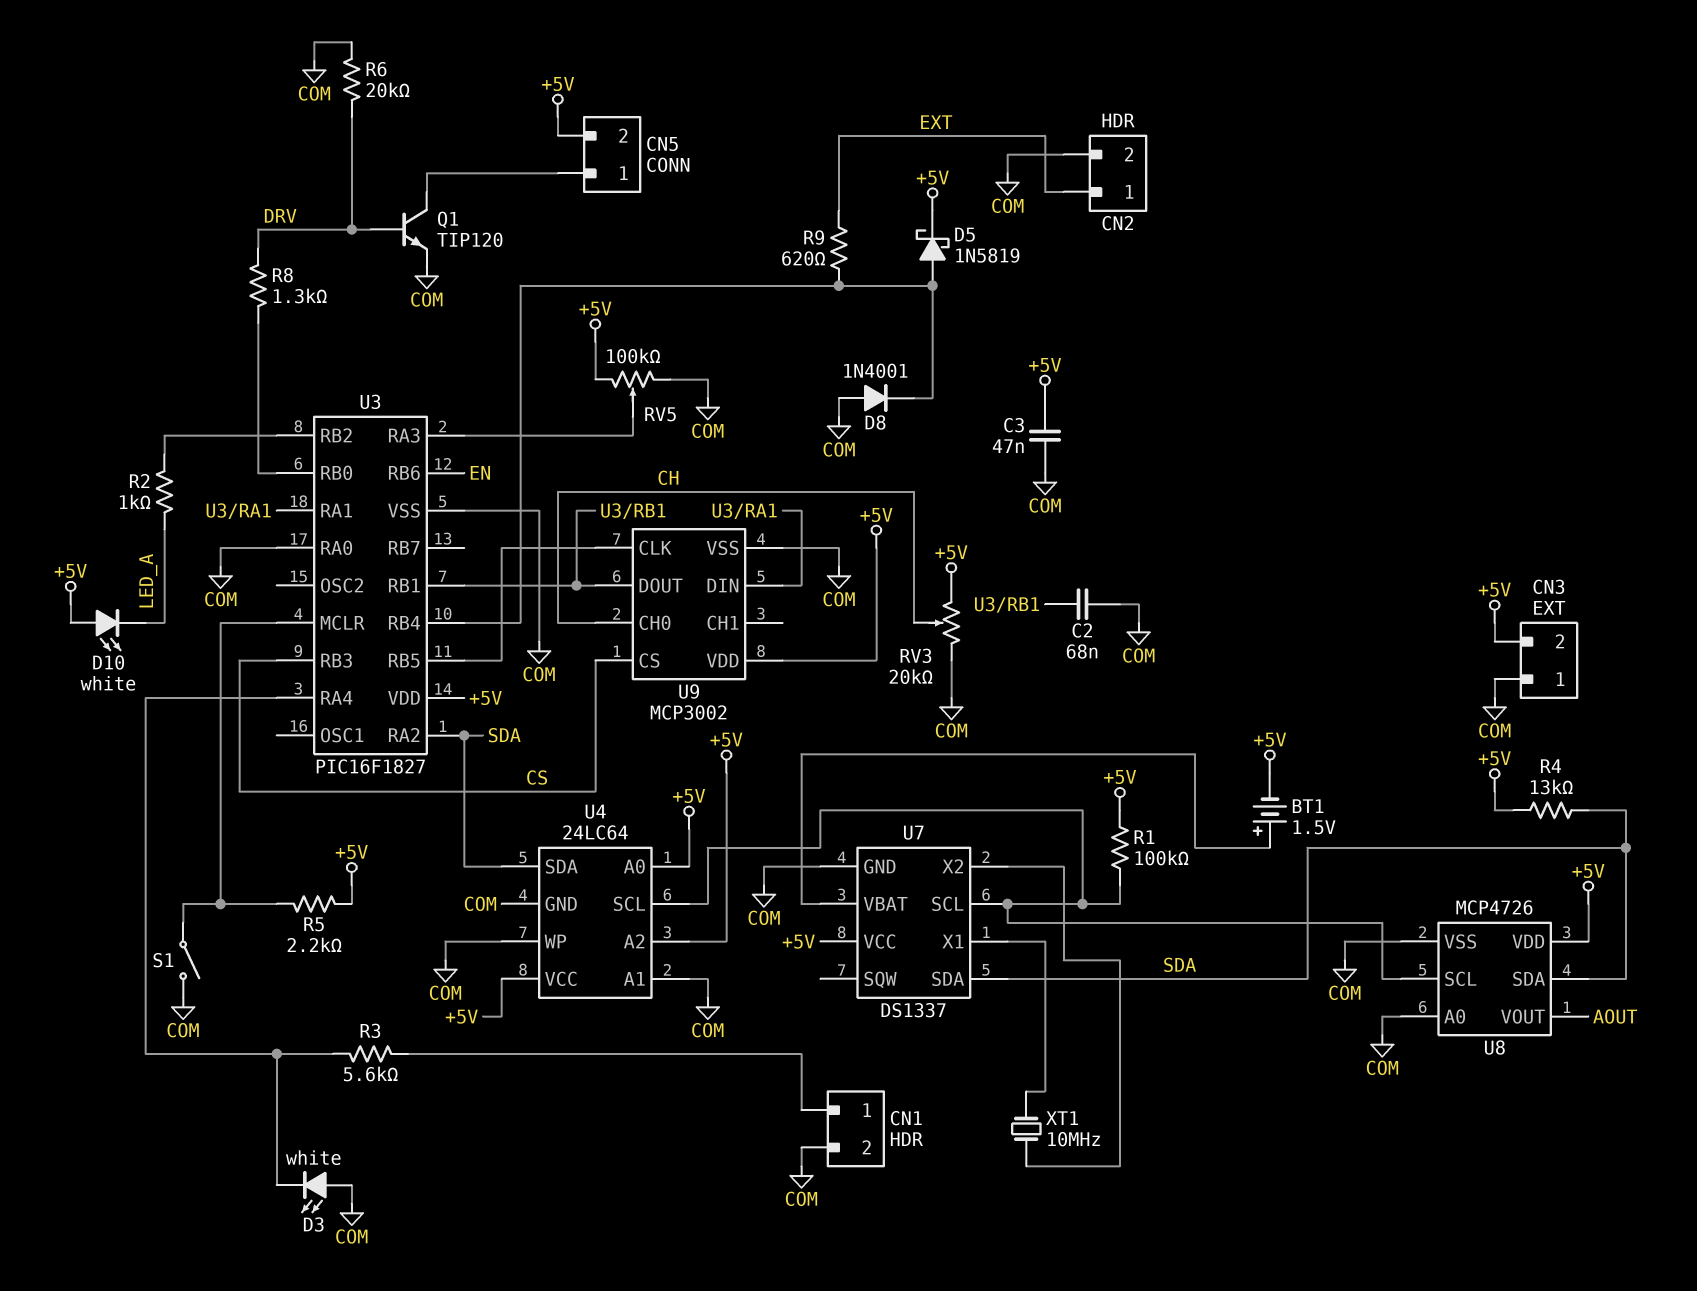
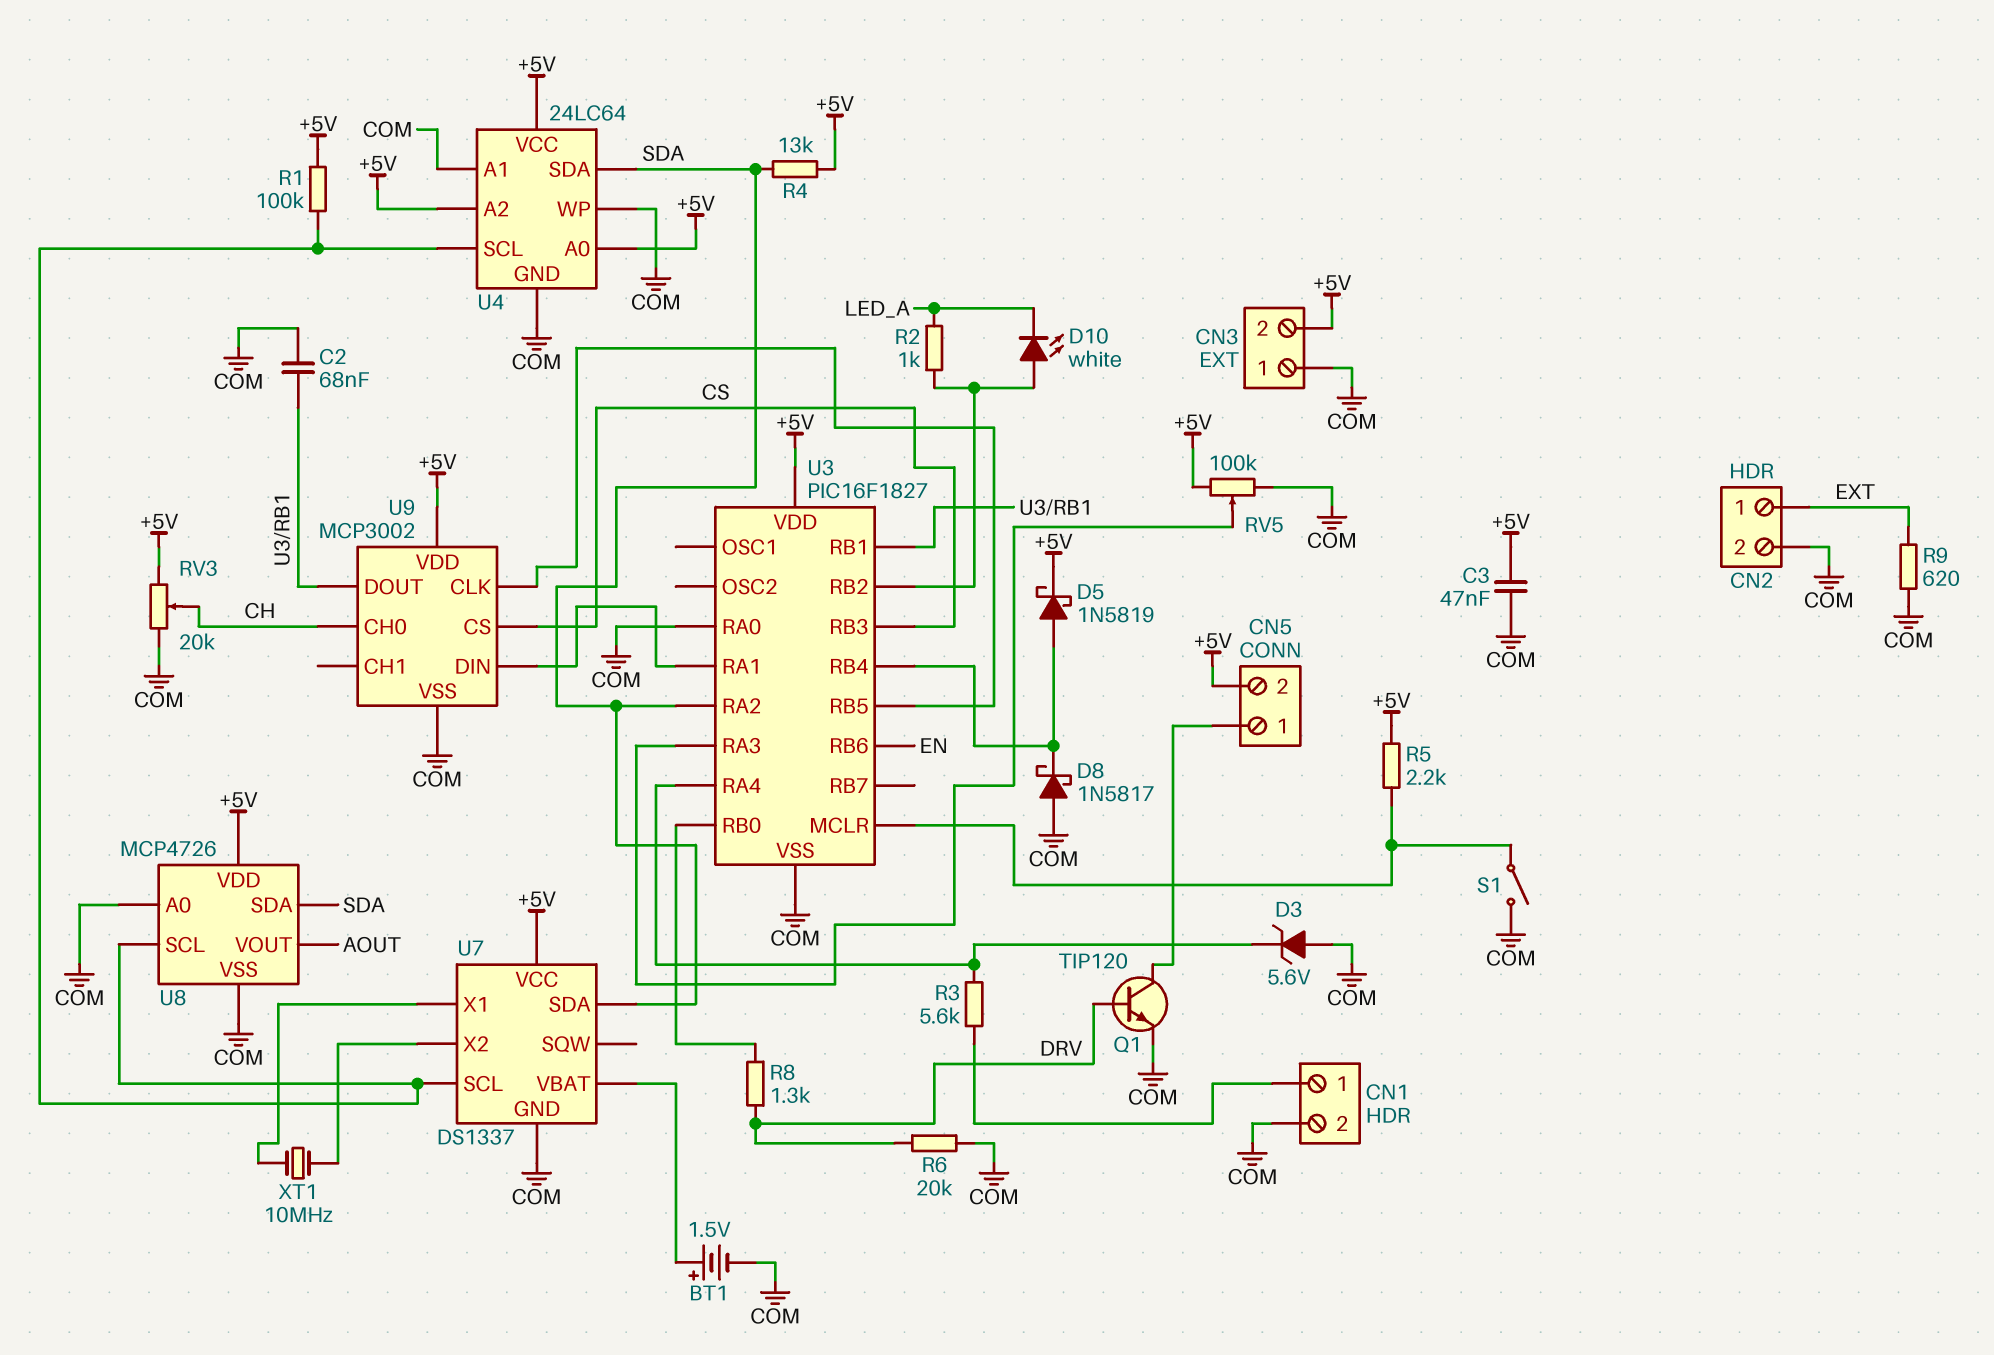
BT1: 1.5V (plus U7/VBAT, minus +5V) -> 1.5V (plus U7/VBAT, minus COM)
D3: LED white (A COM, K U3/RA4) -> zener 5.6V (A COM, K U3/RA4)
D8: diode 1N4001 (A COM, K U3/RB4) -> schottky 1N5817 (A COM, K U3/RB4)
D10: LED white (A +5V, K LED_A) -> LED white (A U3/RB2, K LED_A)
R9: 620 (EXT, U3/RB4) -> 620 (COM, EXT)

